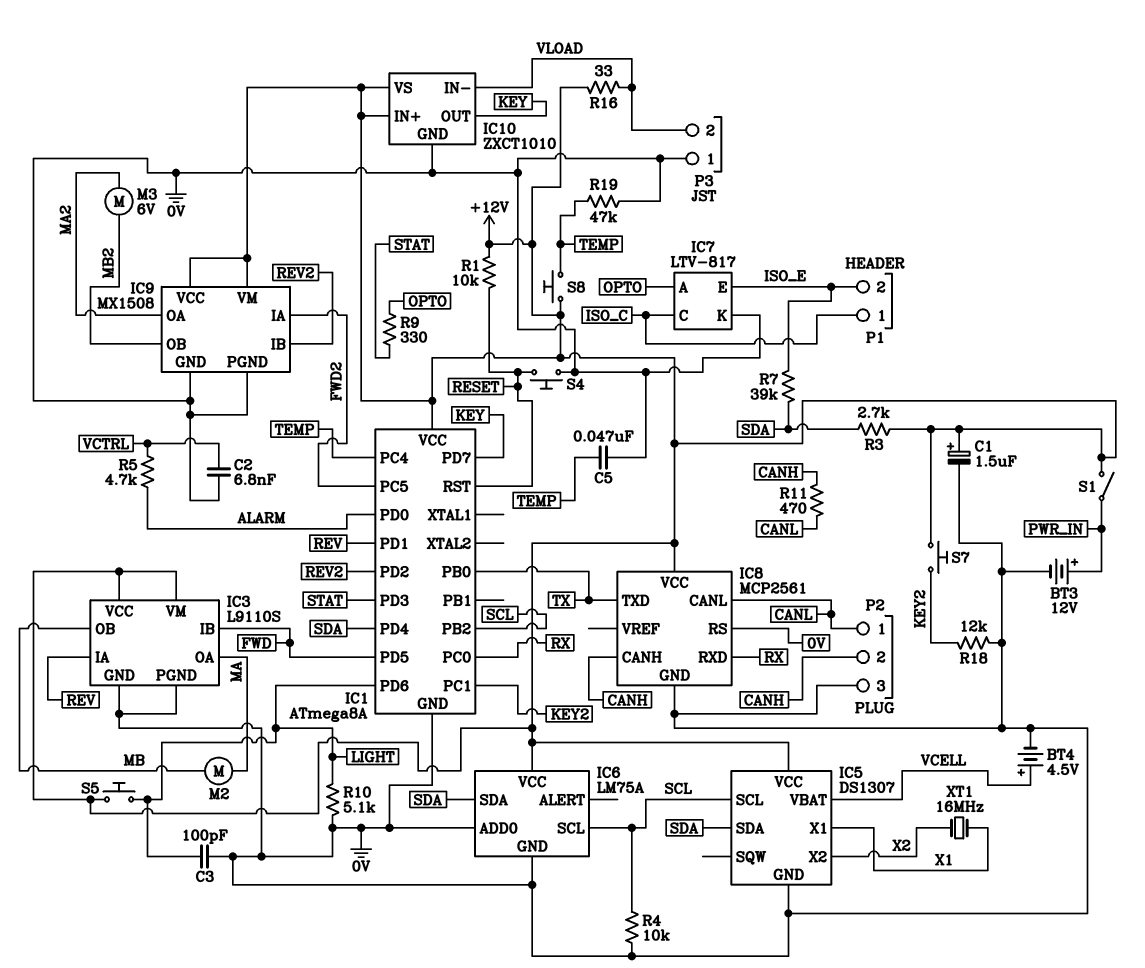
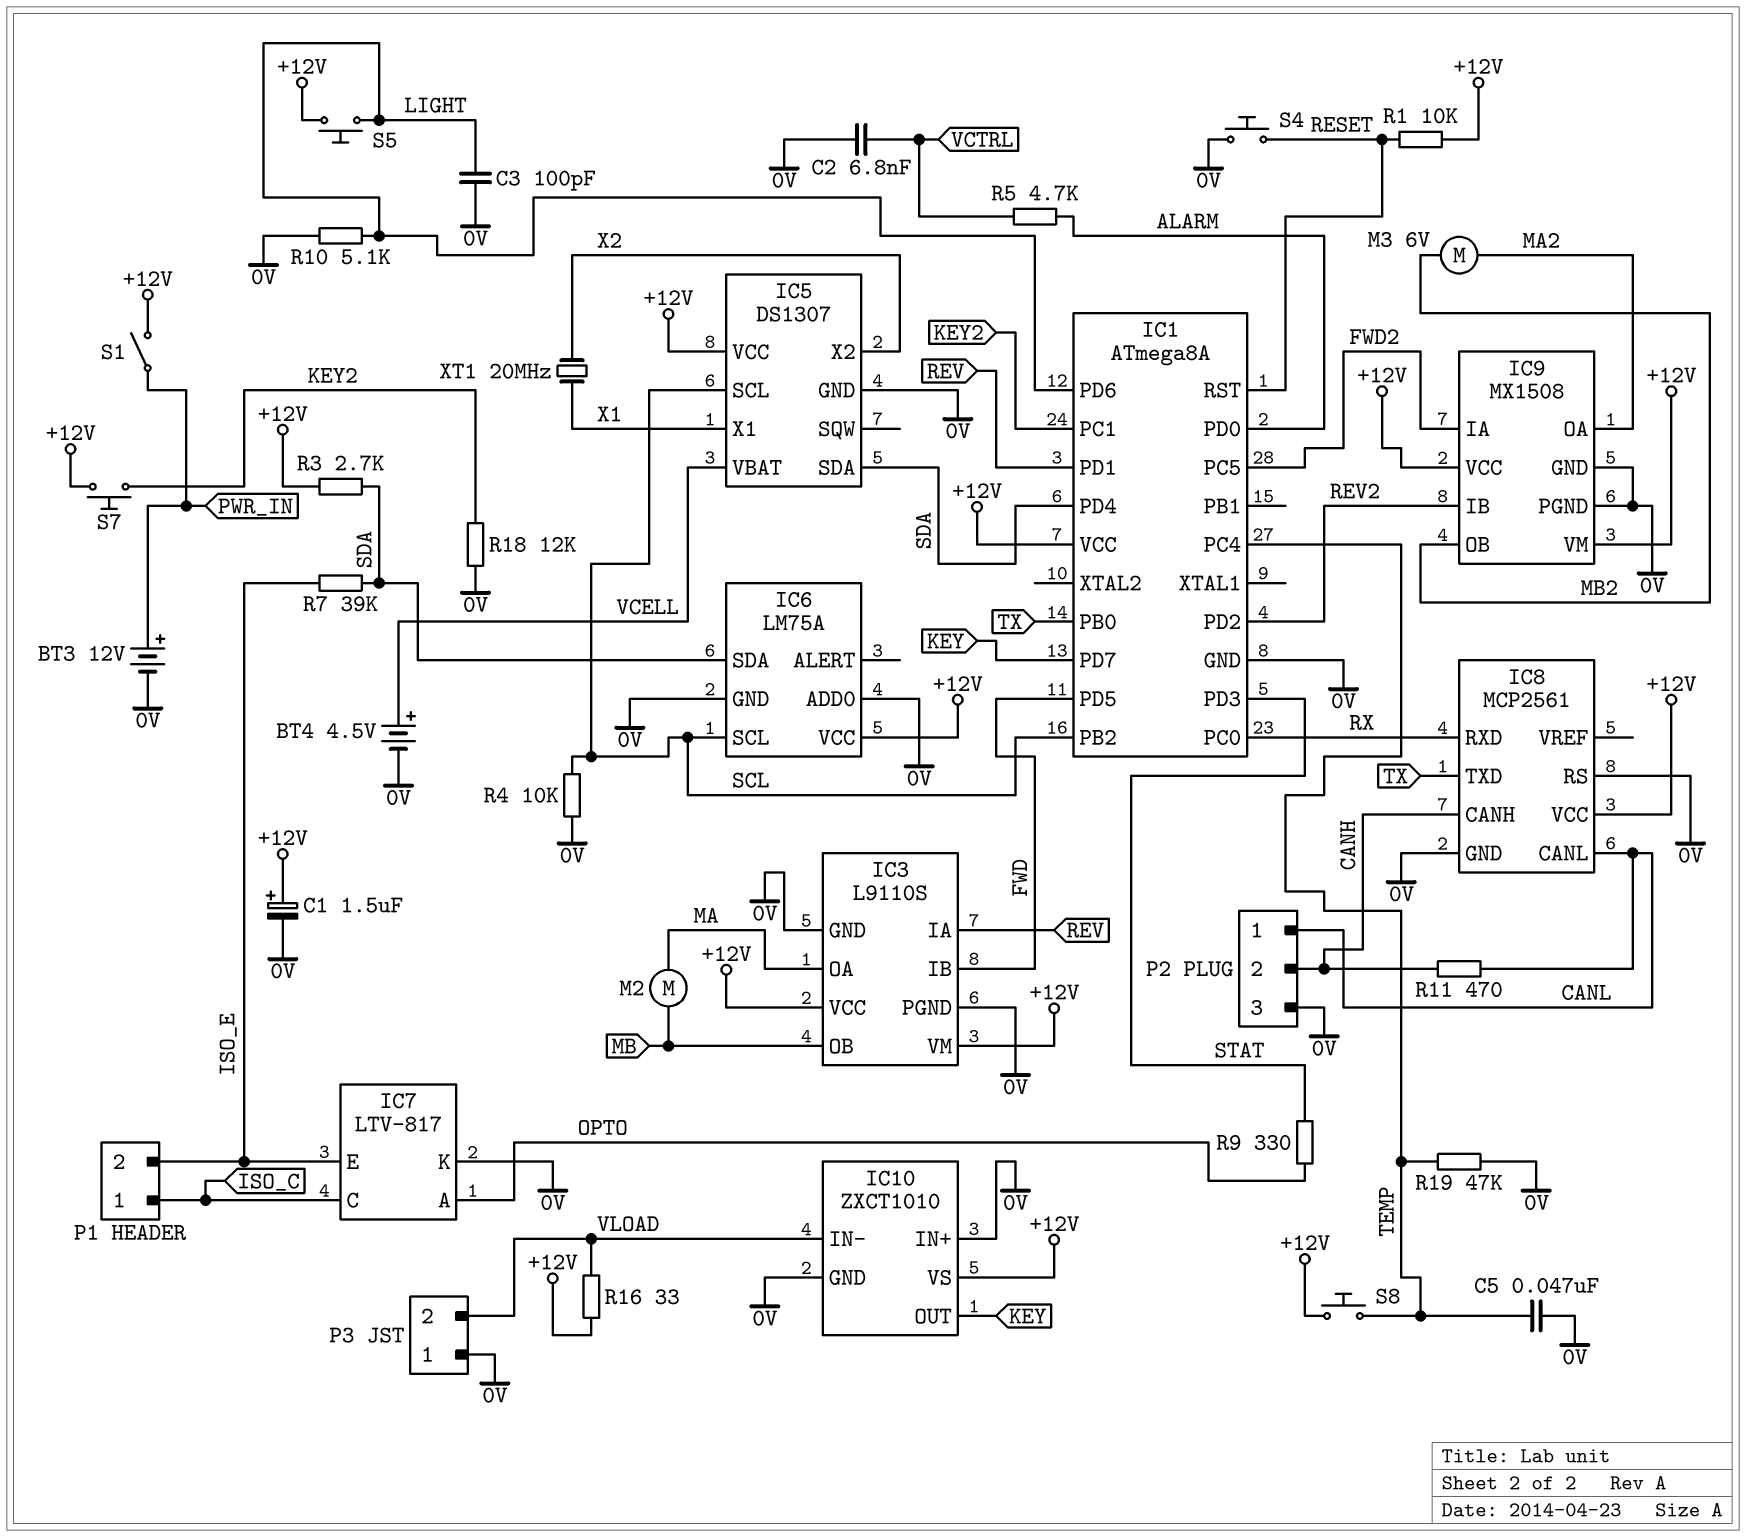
IC10 pin IN+: +12V -> 0V
XT1: 16MHz (X1, X2) -> 20MHz (X1, X2)

